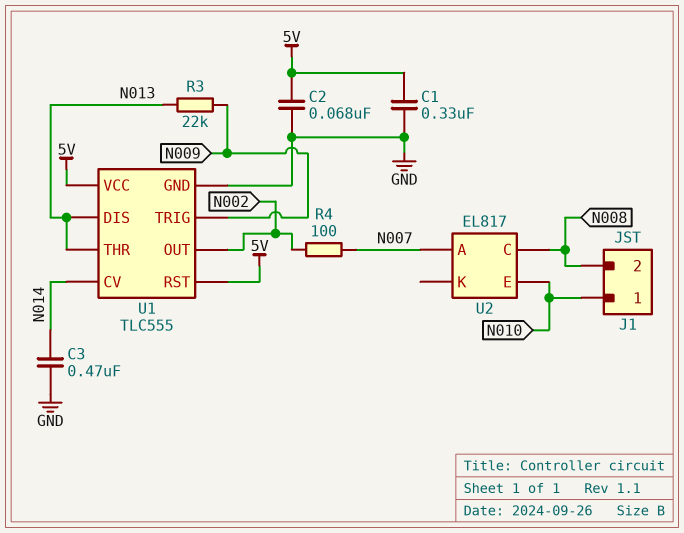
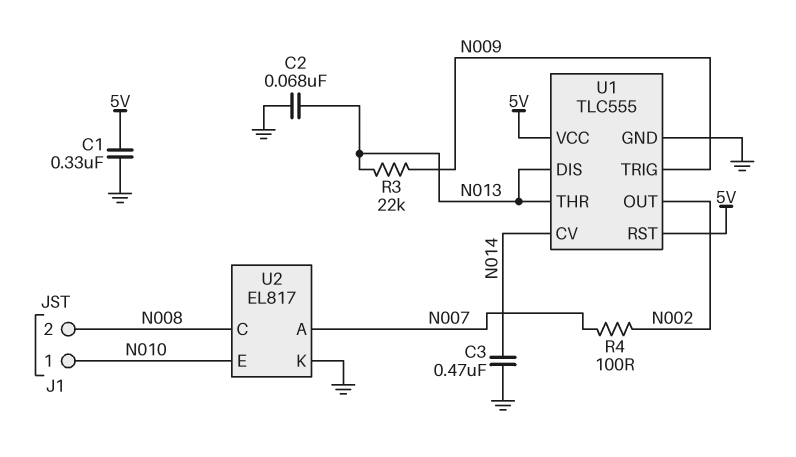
C2: 68nF (5V, GND) -> 68nF (GND, N013)
U2 pin K: none -> GND

